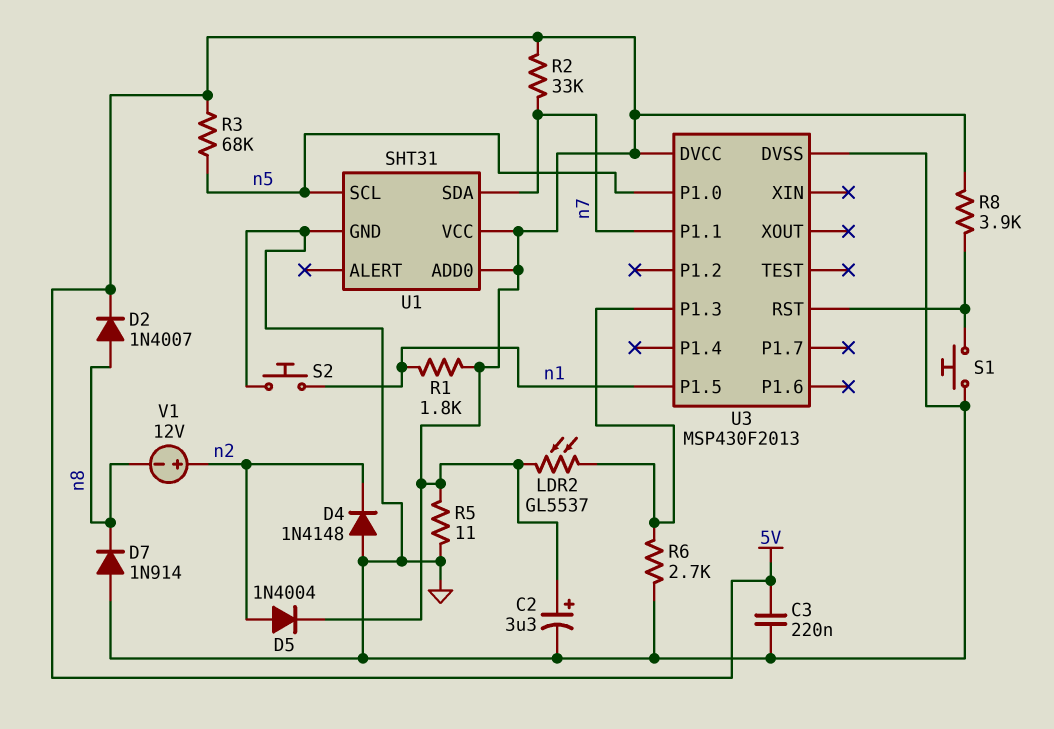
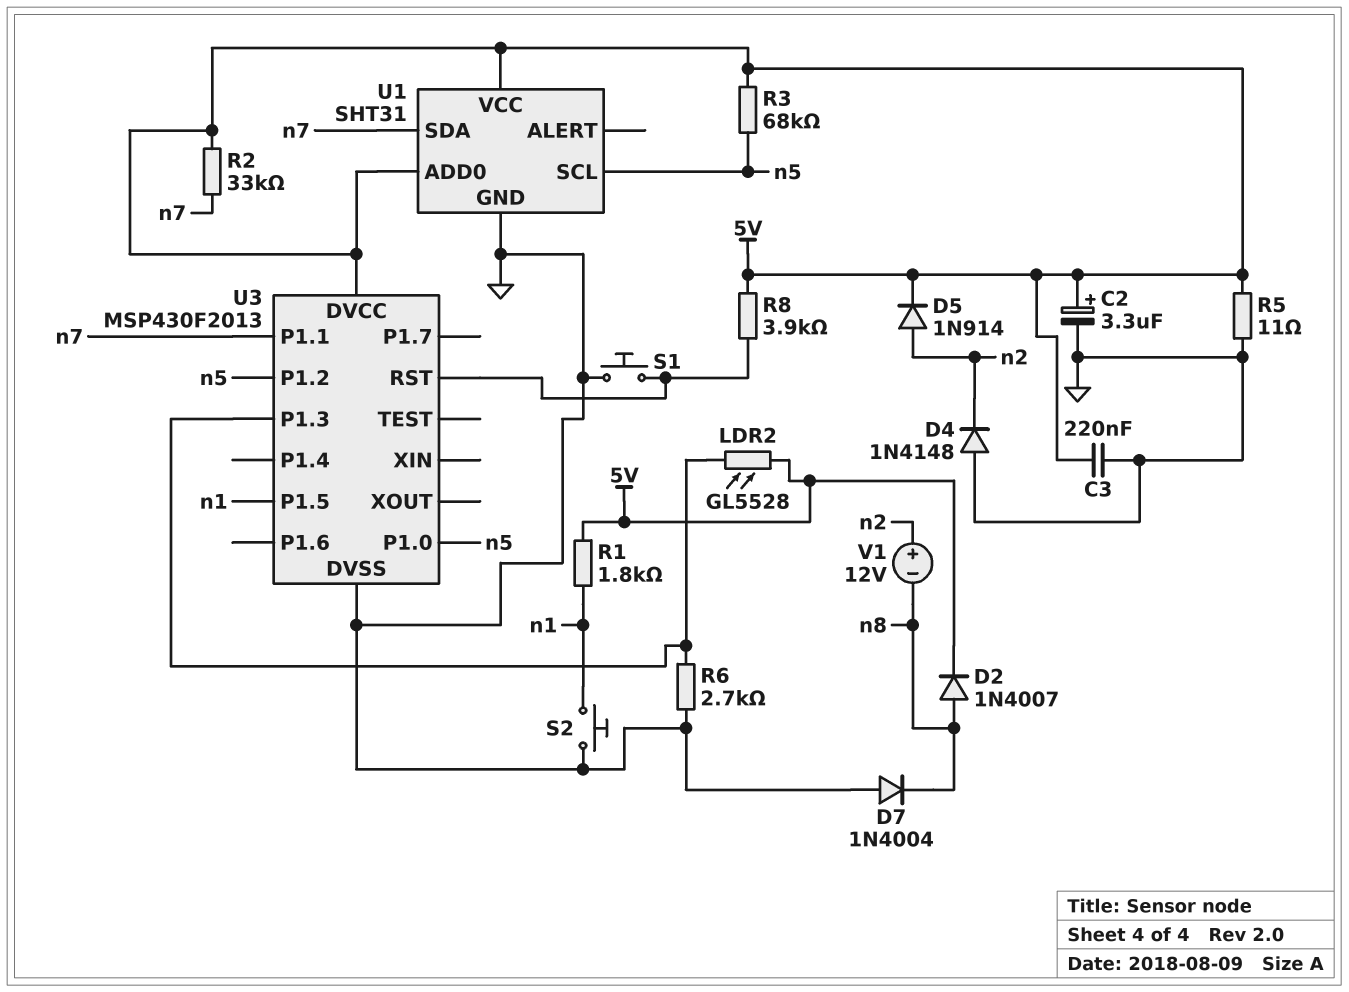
D5: diode 1N4004 (A n2, K 5V) -> diode 1N914 (A n2, K 5V)
D7: diode 1N914 (A GND, K n8) -> diode 1N4004 (A GND, K n8)
LDR2: GL5537 (5V, U3/P1.3) -> GL5528 (5V, U3/P1.3)
U3 pin P1.2: none -> n5

